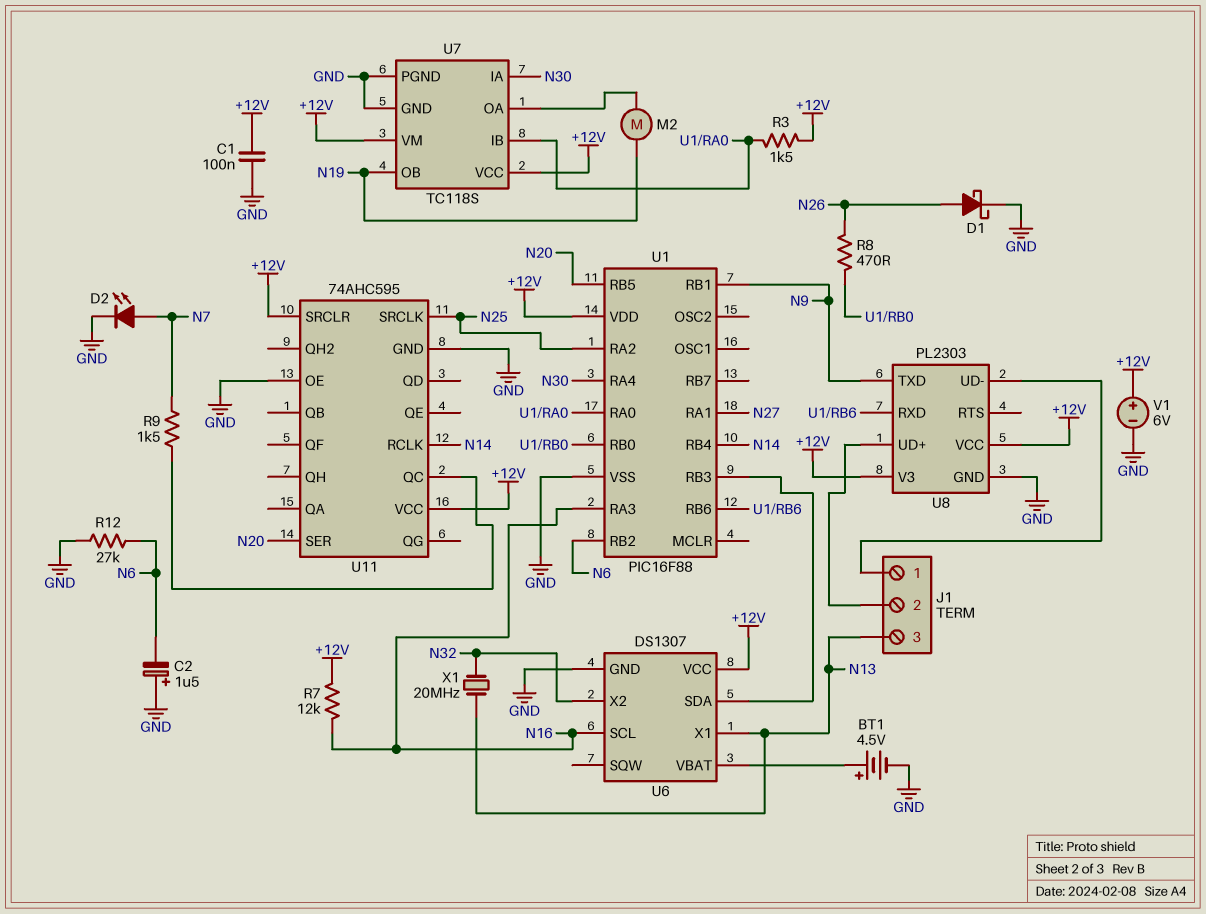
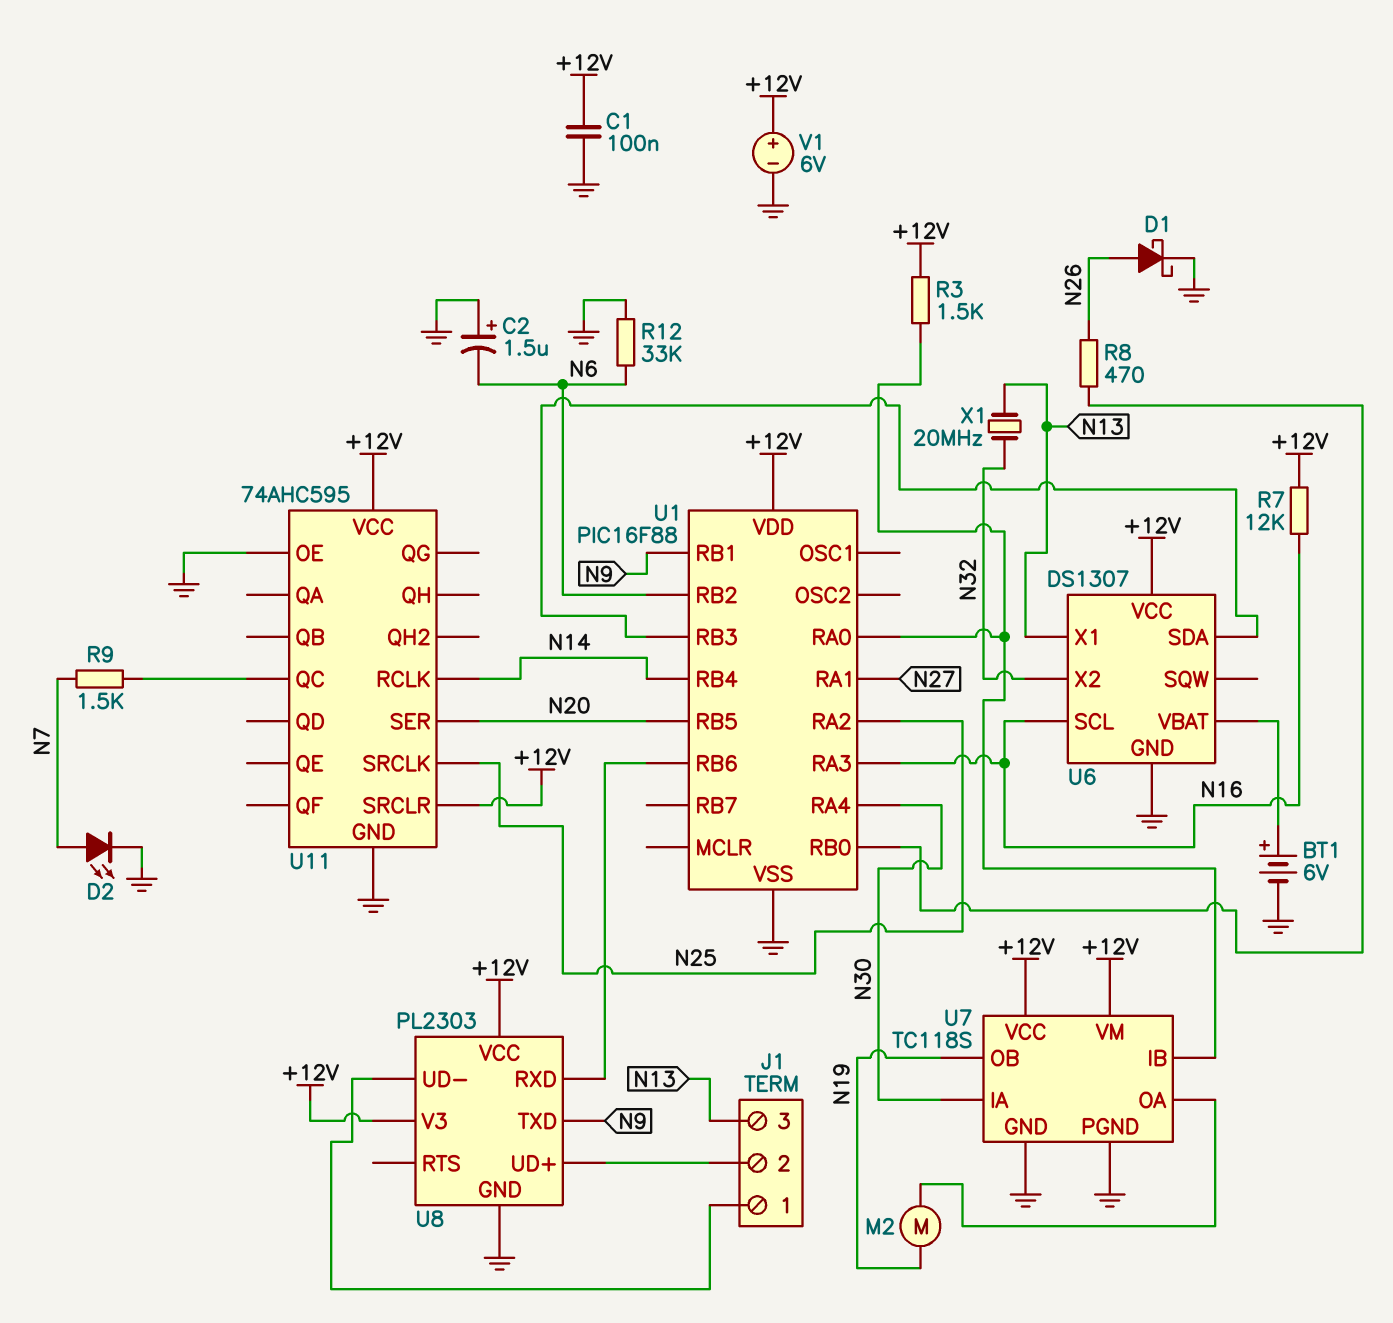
BT1: 4.5V (plus U6/VBAT, minus GND) -> 6V (plus U6/VBAT, minus GND)
R12: 27k (GND, N6) -> 33k (GND, N6)

